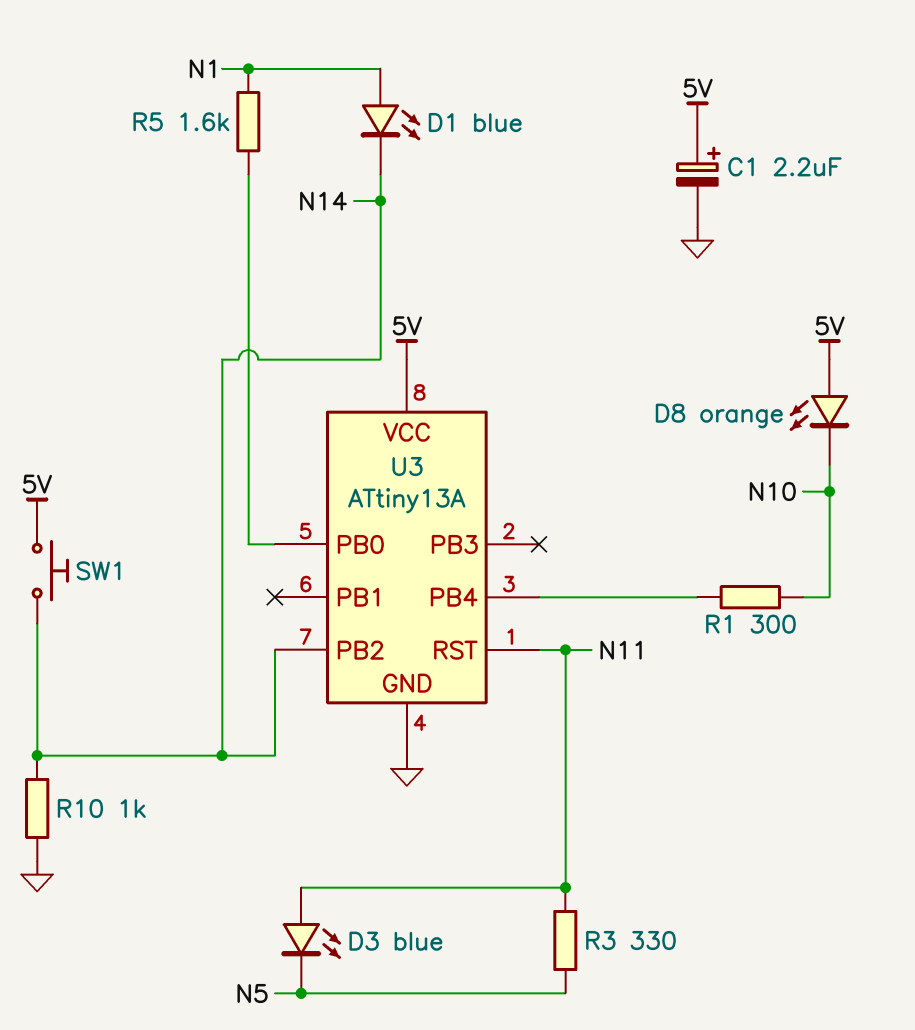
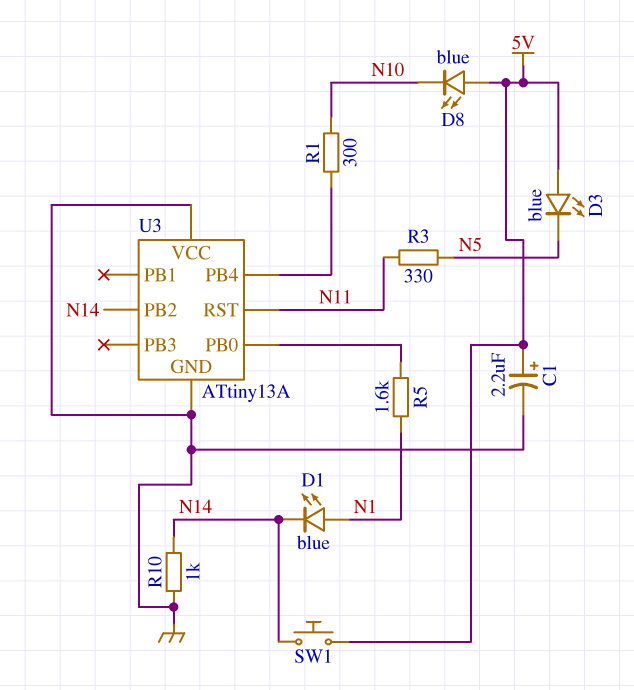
D3: LED blue (A N11, K N5) -> LED blue (A 5V, K N5)
D8: LED orange (A 5V, K N10) -> LED blue (A 5V, K N10)
U3 pin VCC: 5V -> GND

